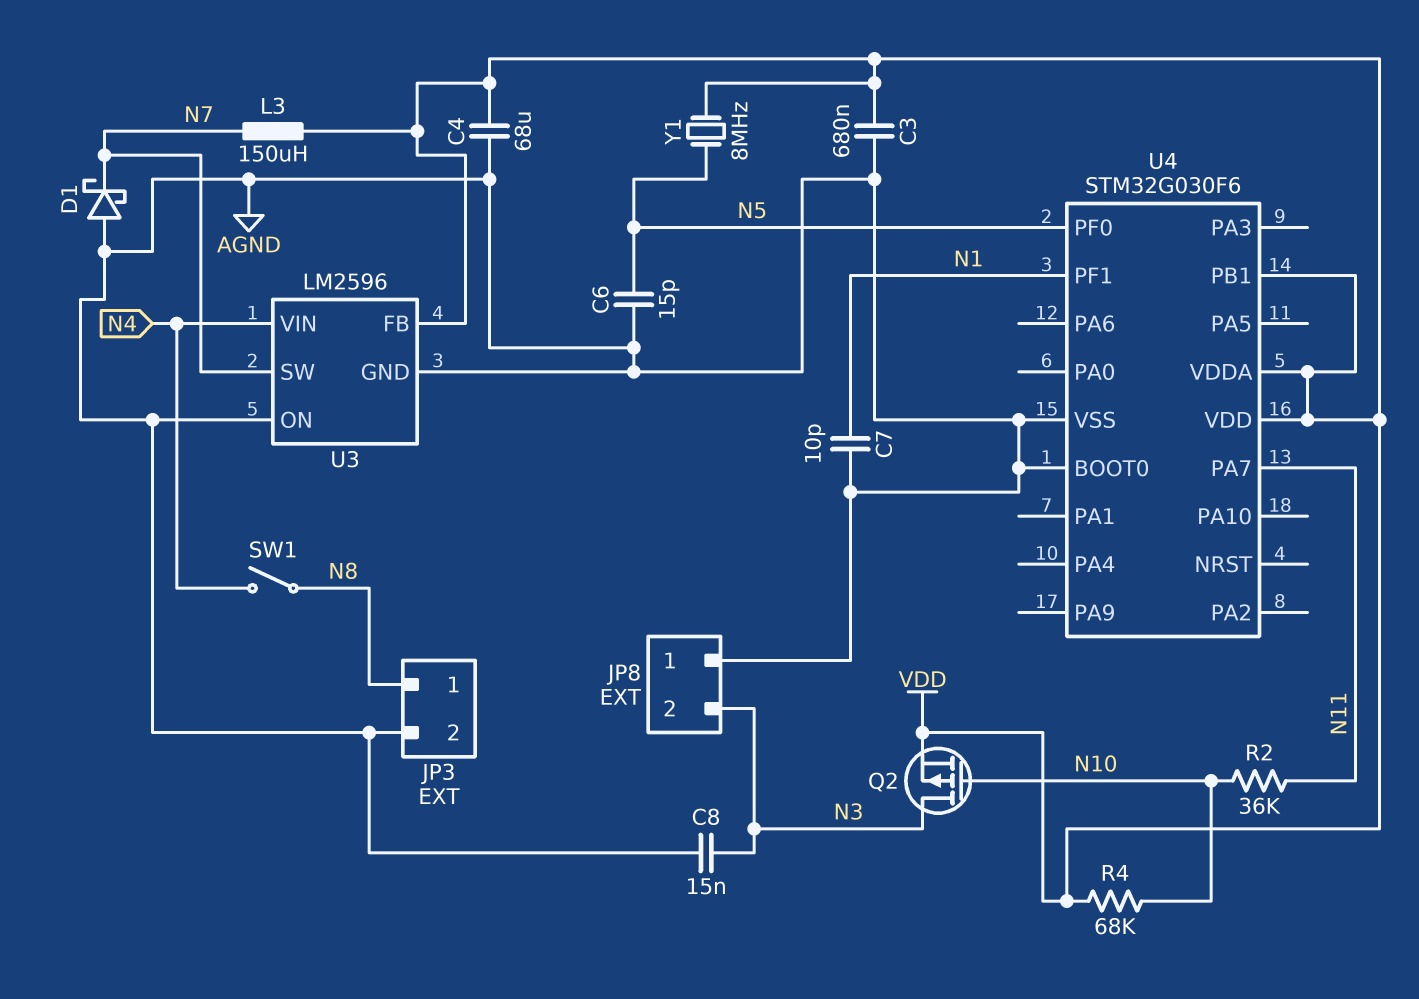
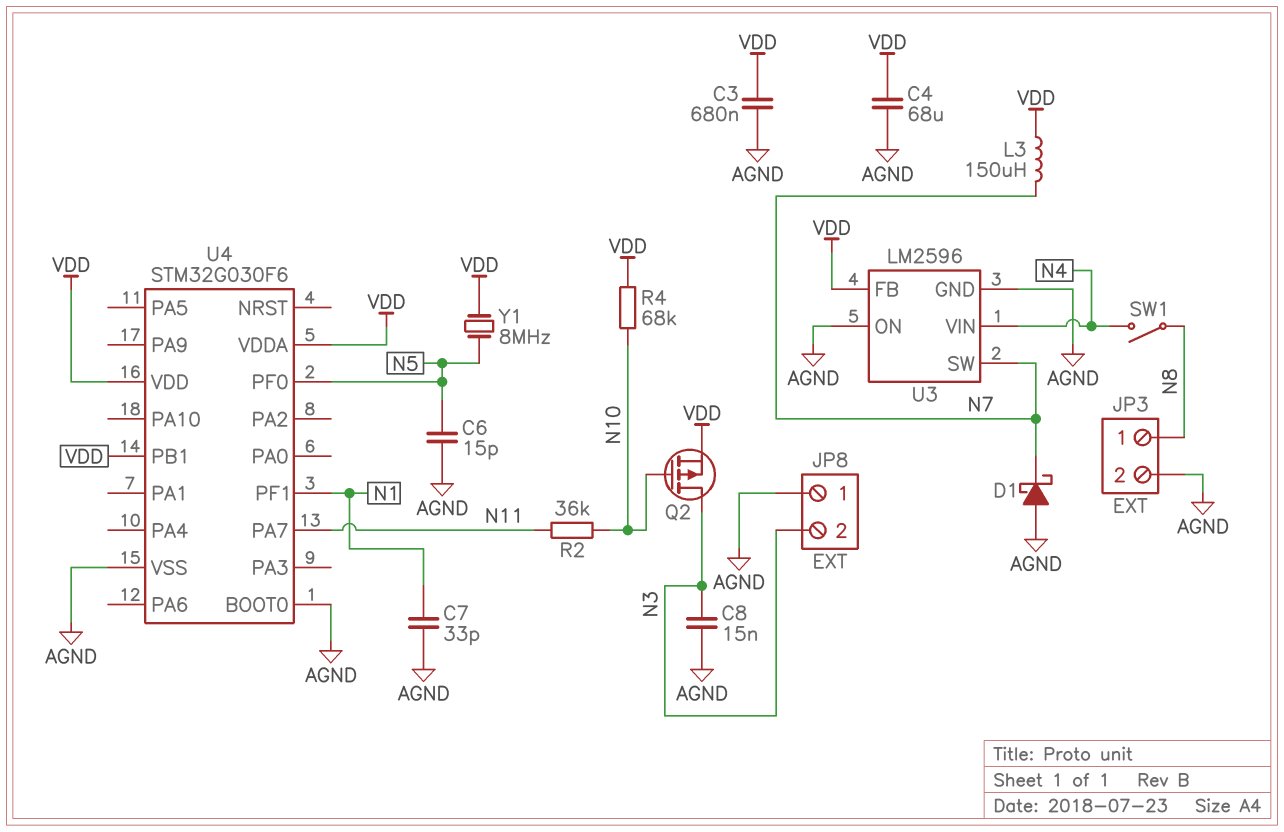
C7: 10pF (AGND, N1) -> 33pF (AGND, N1)

